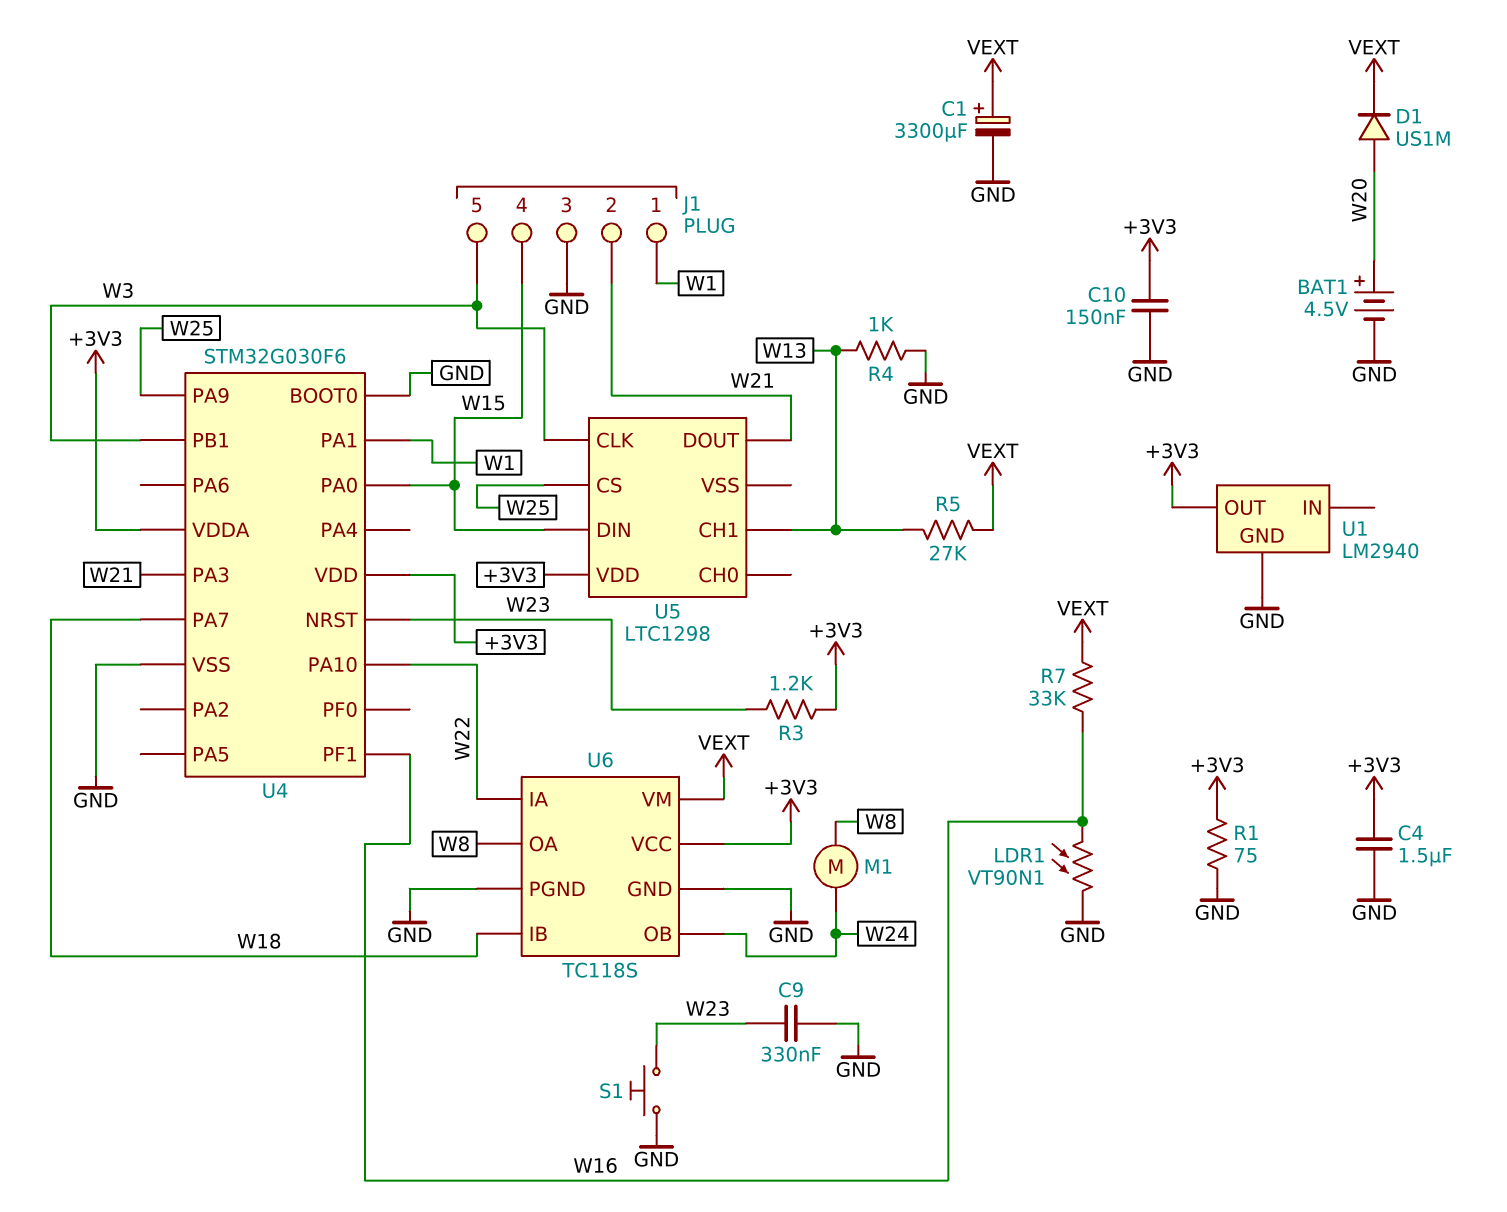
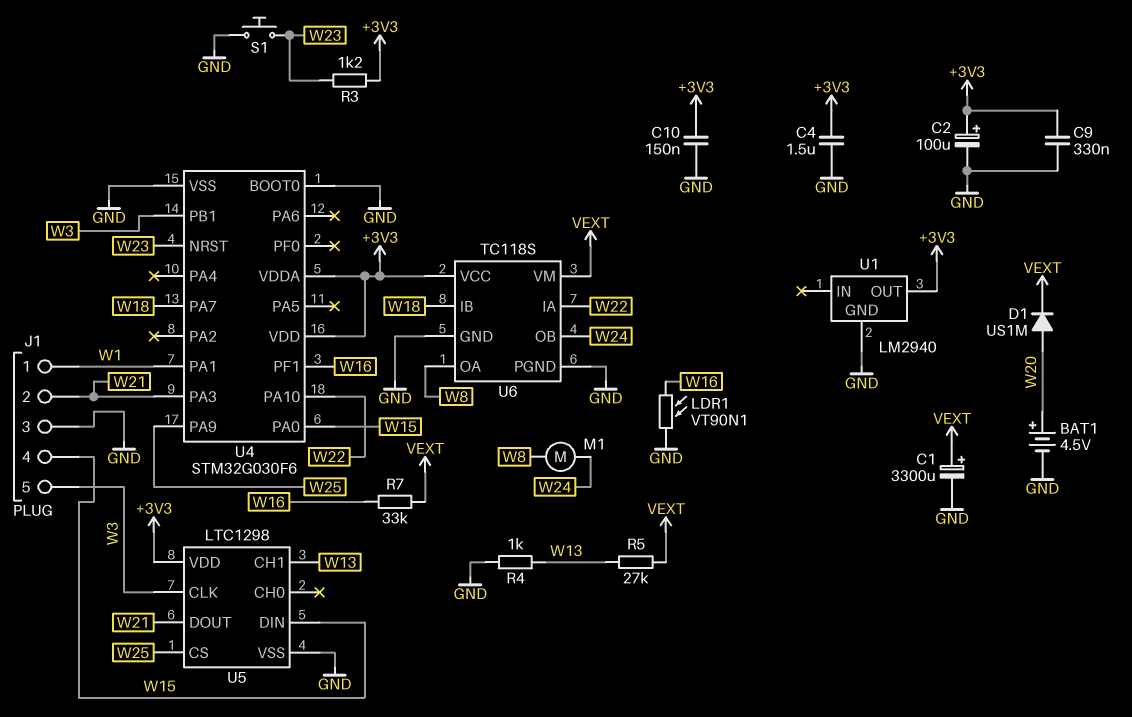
C2: none -> 100uF (plus +3V3, minus GND)
C9: 330nF (GND, W23) -> 330nF (+3V3, GND)
R1: 75 (+3V3, GND) -> none
U5 pin VSS: none -> GND

